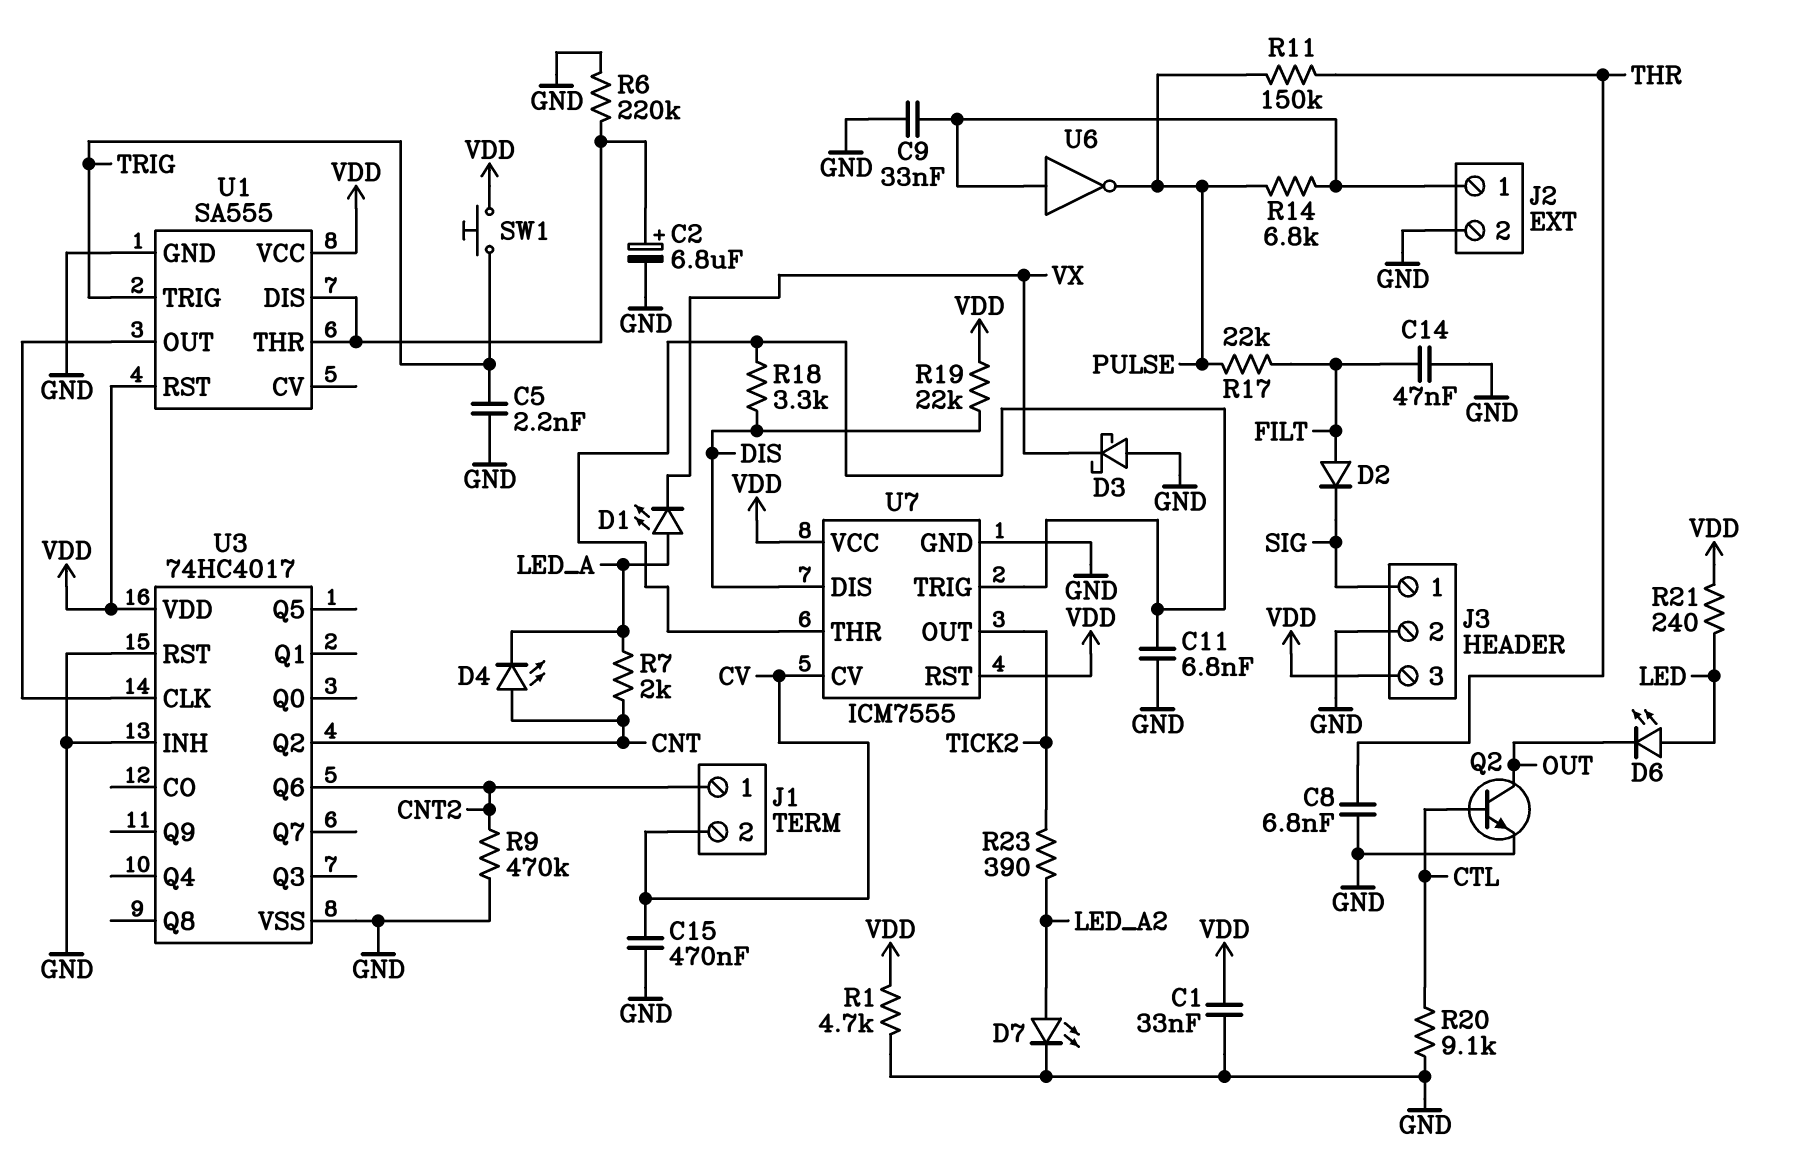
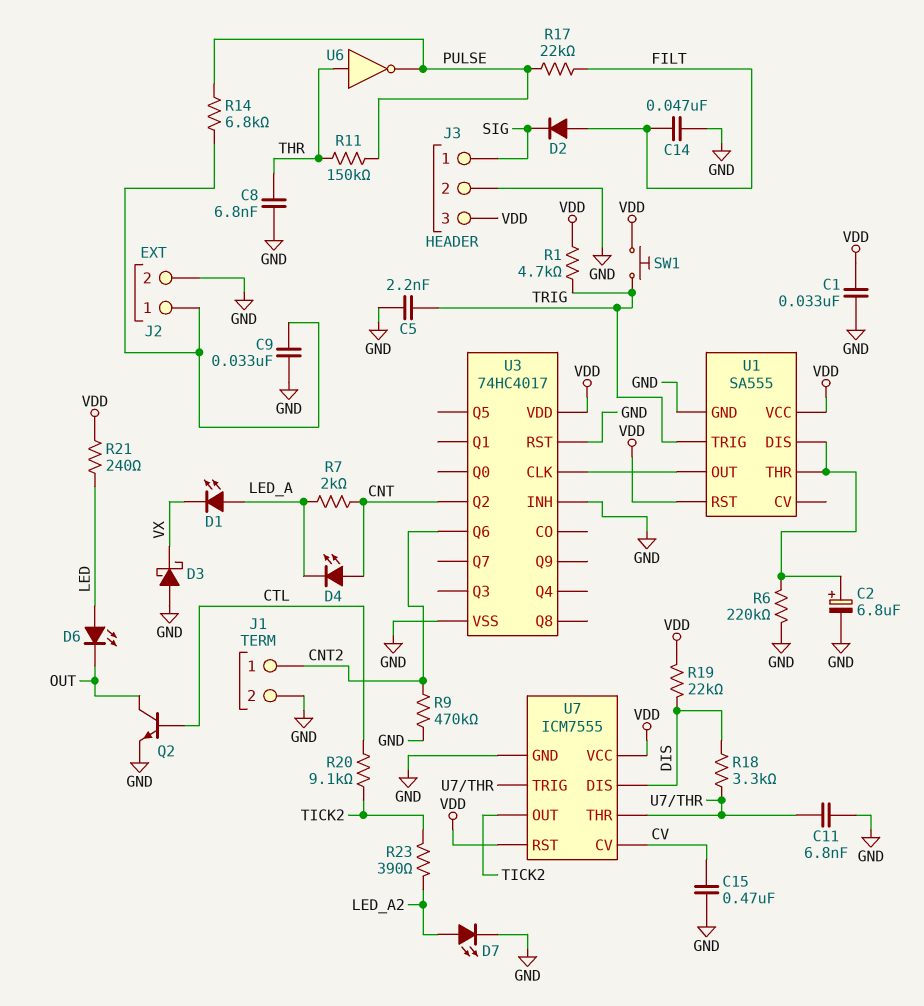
J1 pin 2: CV -> GND
R1: 4.7k (GND, VDD) -> 4.7k (TRIG, VDD)
R20: 9.1k (CTL, GND) -> 9.1k (CTL, TICK2)
U6: NOT (in J2/1, out PULSE) -> NOT (in THR, out PULSE)

